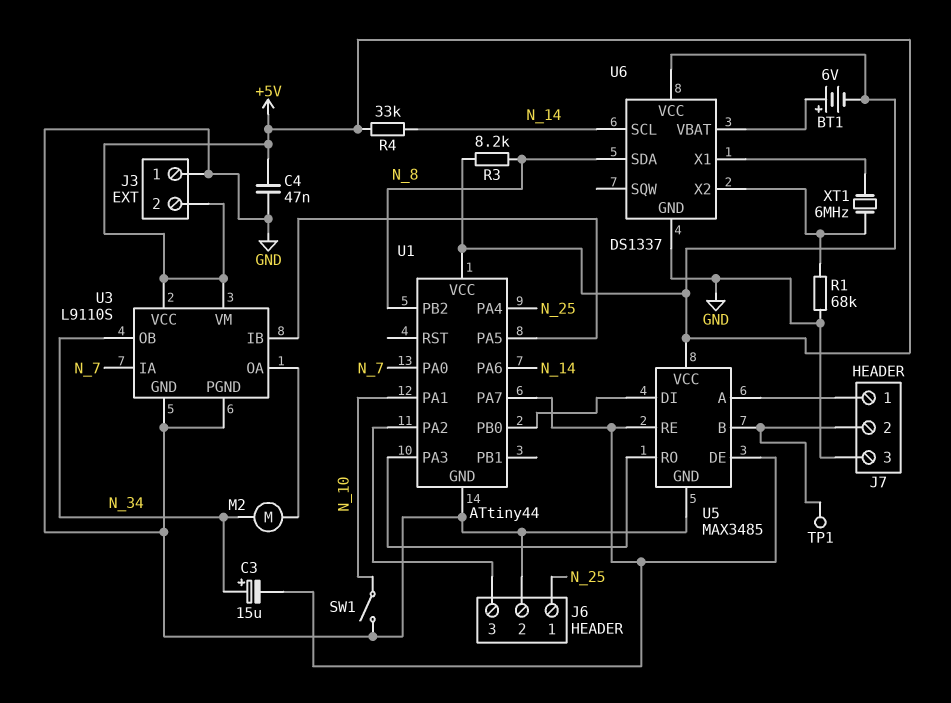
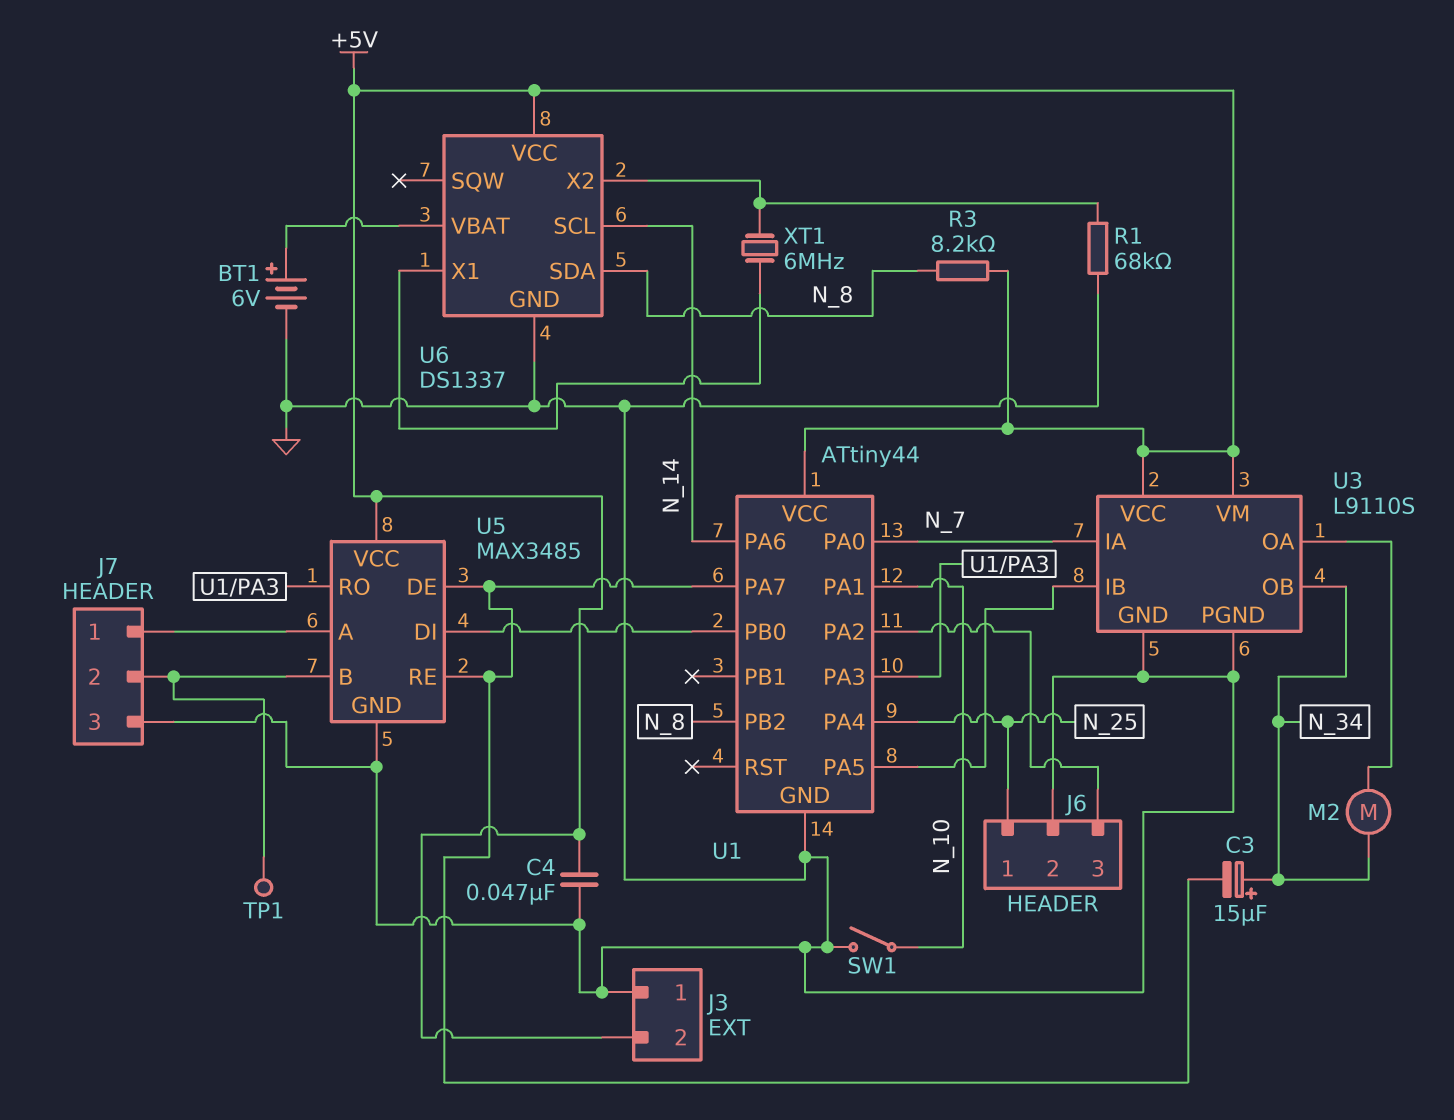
BT1: 6V (plus U6/VBAT, minus +5V) -> 6V (plus U6/VBAT, minus GND)
R4: 33k (+5V, N_14) -> none

